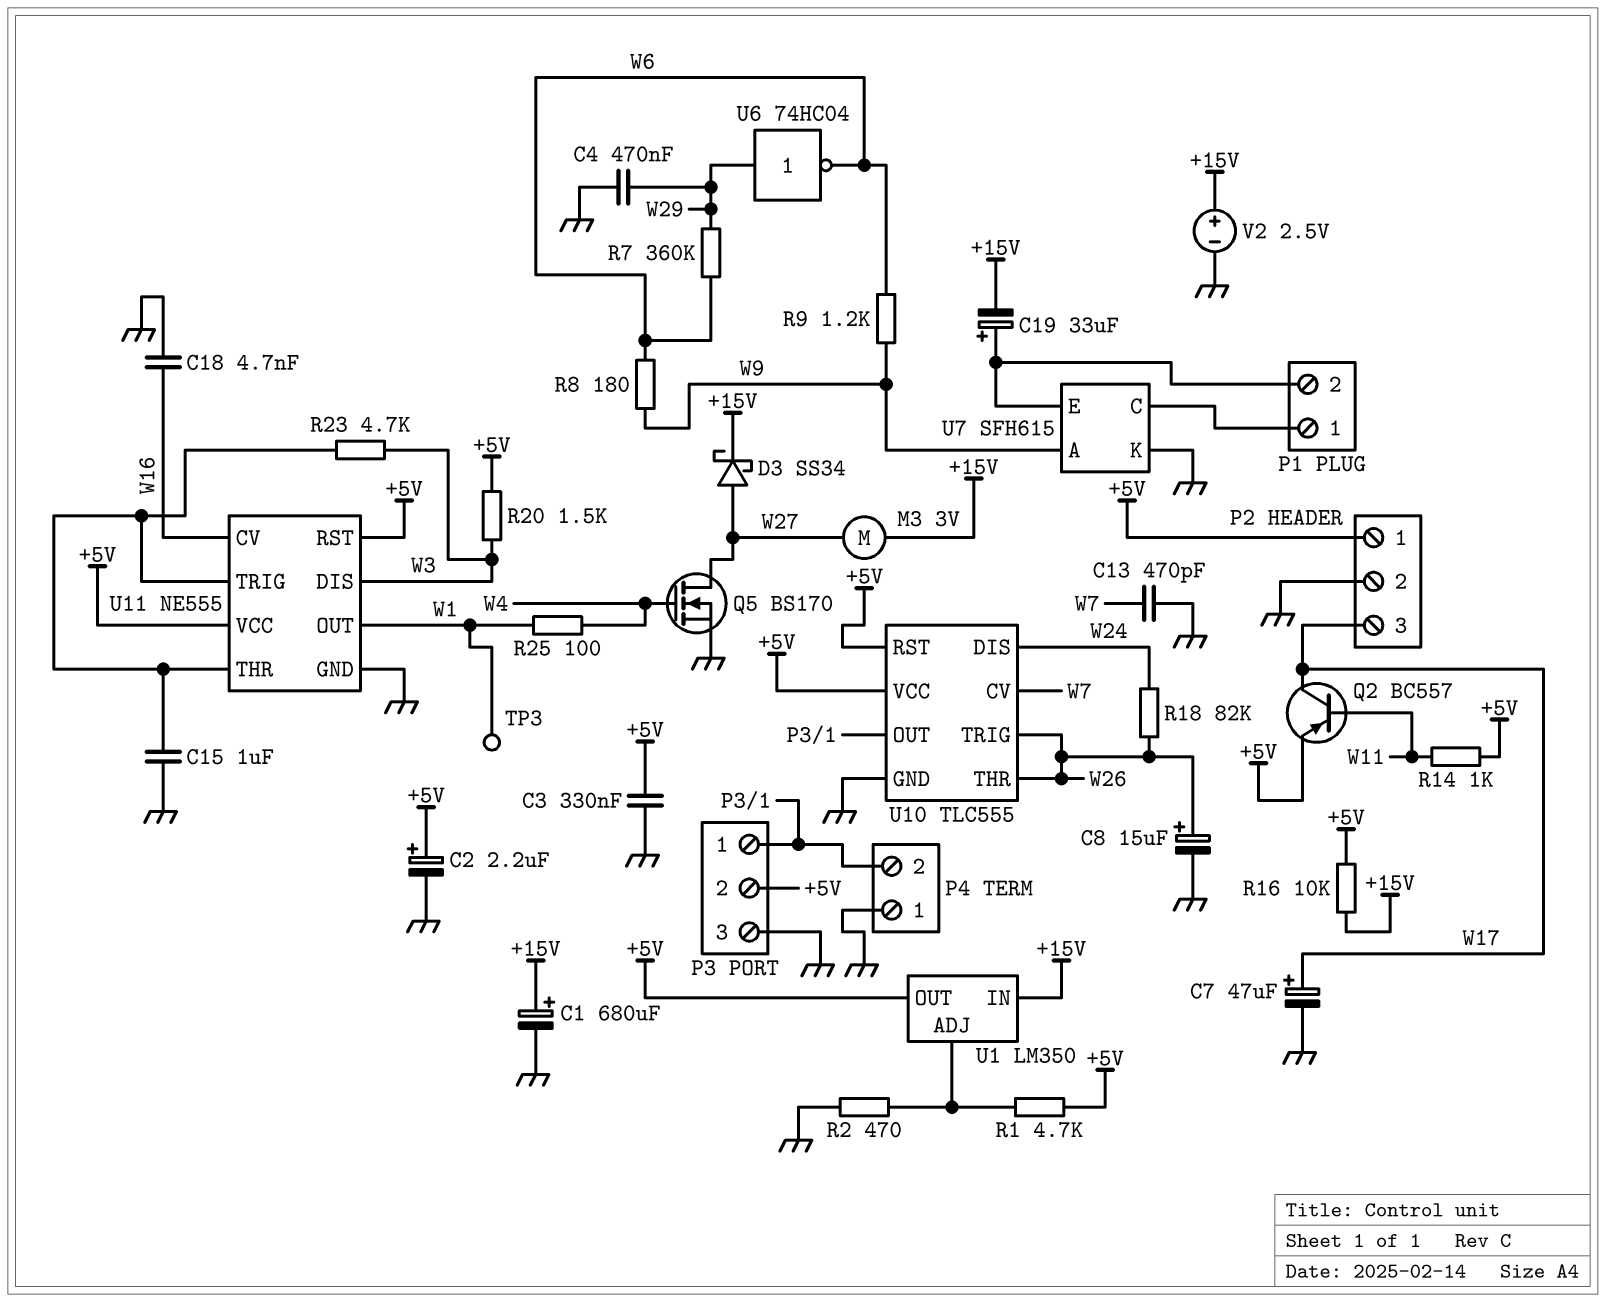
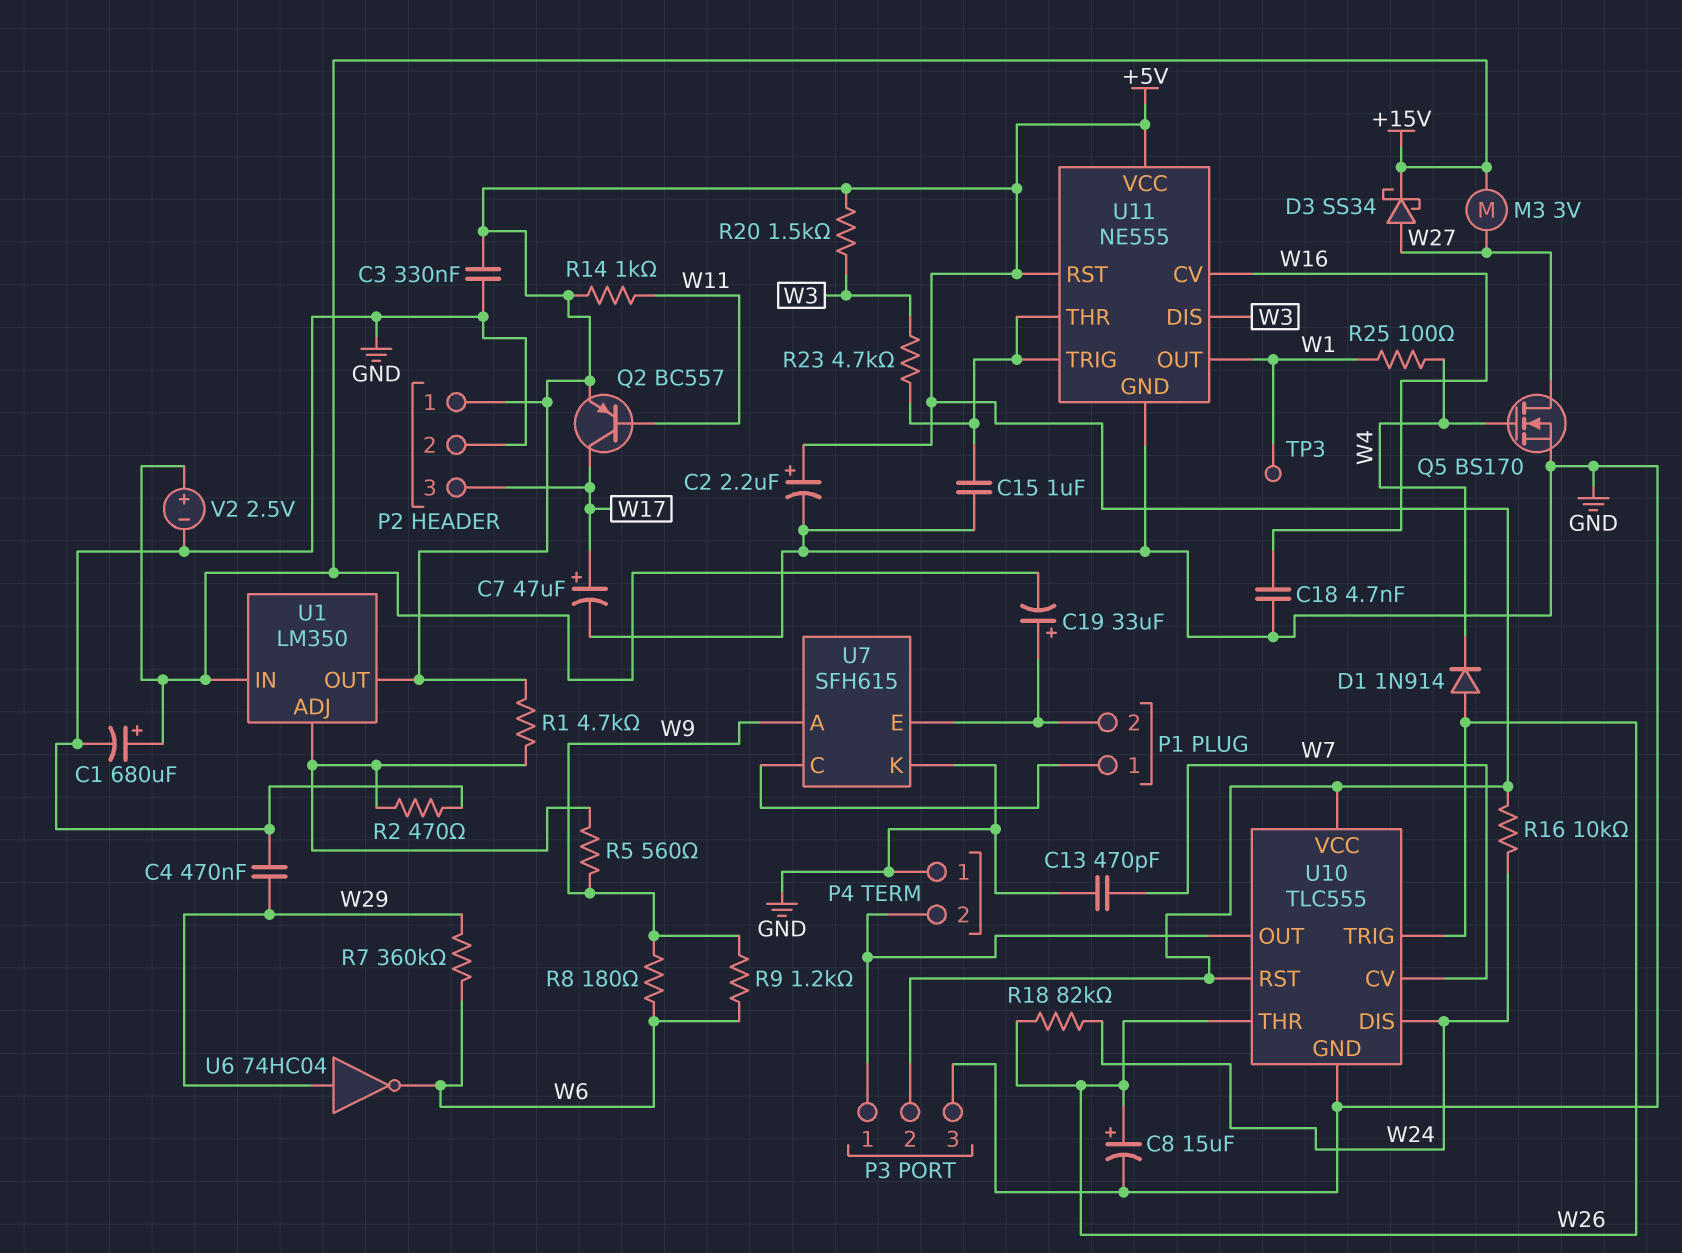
D1: none -> diode 1N914 (A W26, K W4)
R5: none -> 560 (U1/ADJ, W9)
R16: 10k (+5V, +15V) -> 10k (+5V, W24)

